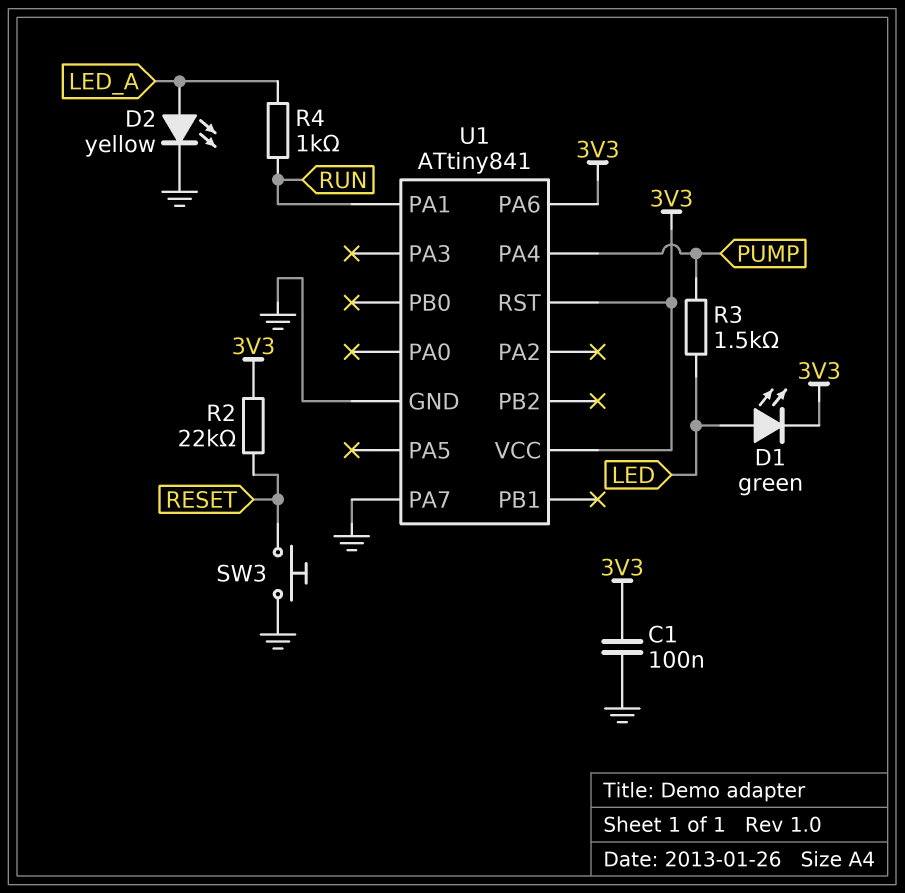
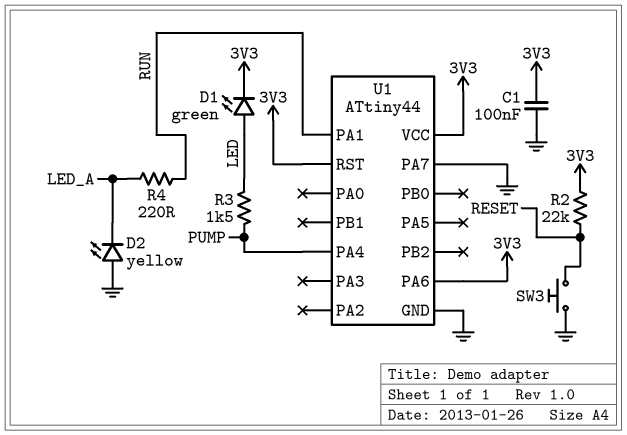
D2: LED yellow (A LED_A, K GND) -> LED yellow (A GND, K LED_A)
R4: 1k (LED_A, RUN) -> 220 (LED_A, RUN)
U1: ATtiny841 -> ATtiny44

